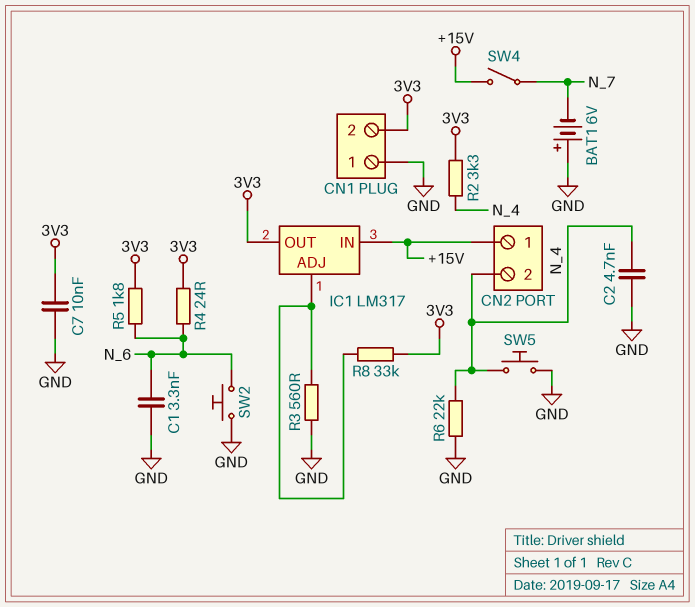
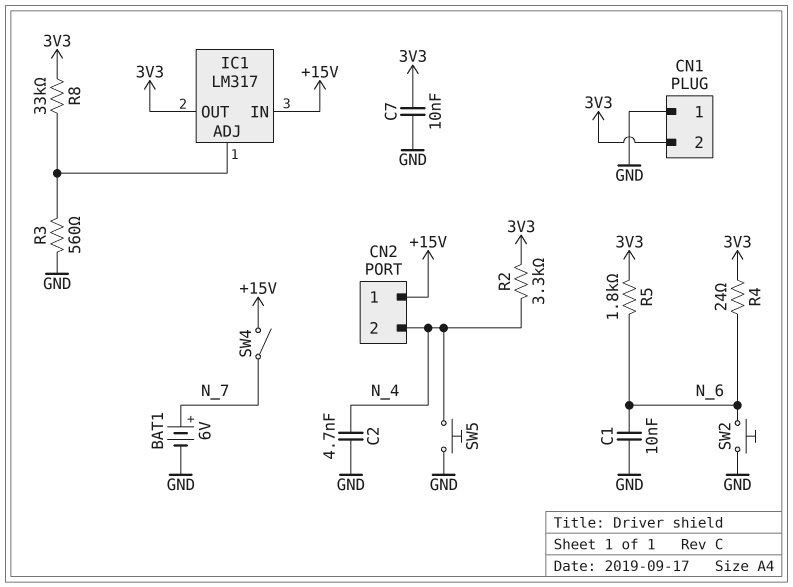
BAT1: 6V (plus GND, minus N_7) -> 6V (plus N_7, minus GND)
C1: 3.3nF (GND, N_6) -> 10nF (GND, N_6)
R6: 22k (GND, N_4) -> none

